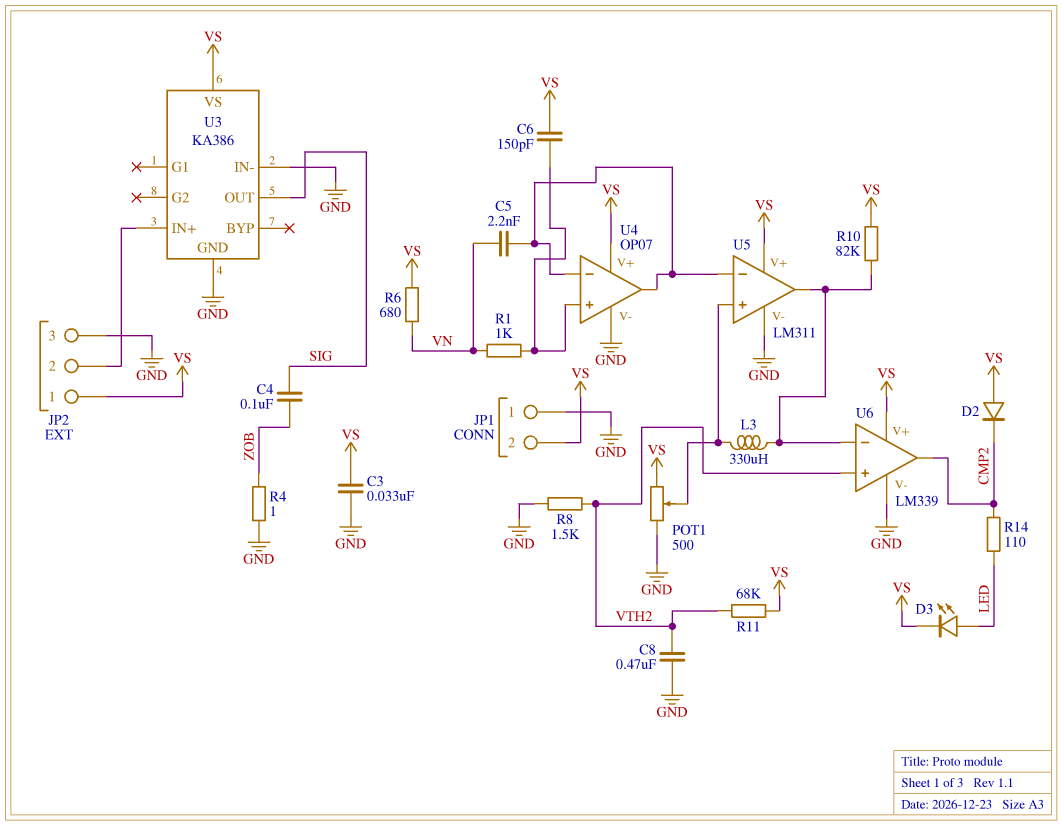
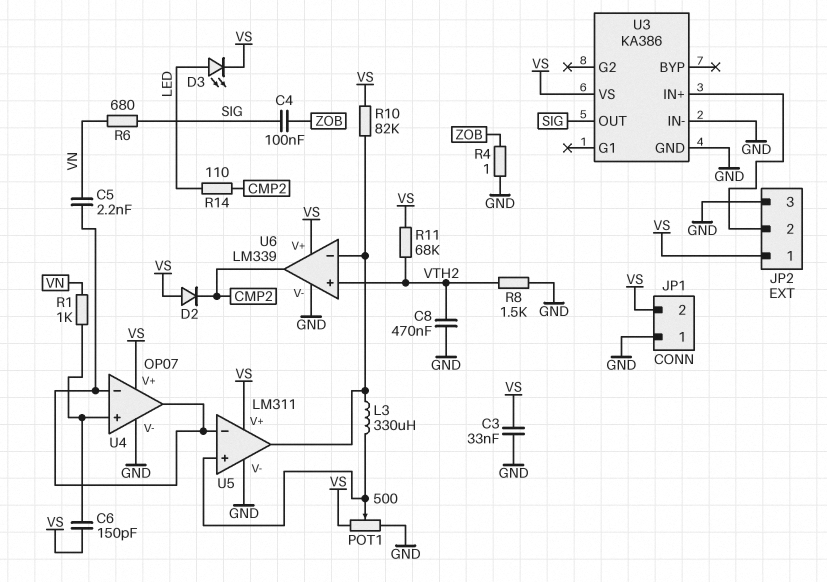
R6: 680 (VN, VS) -> 680 (SIG, VN)

